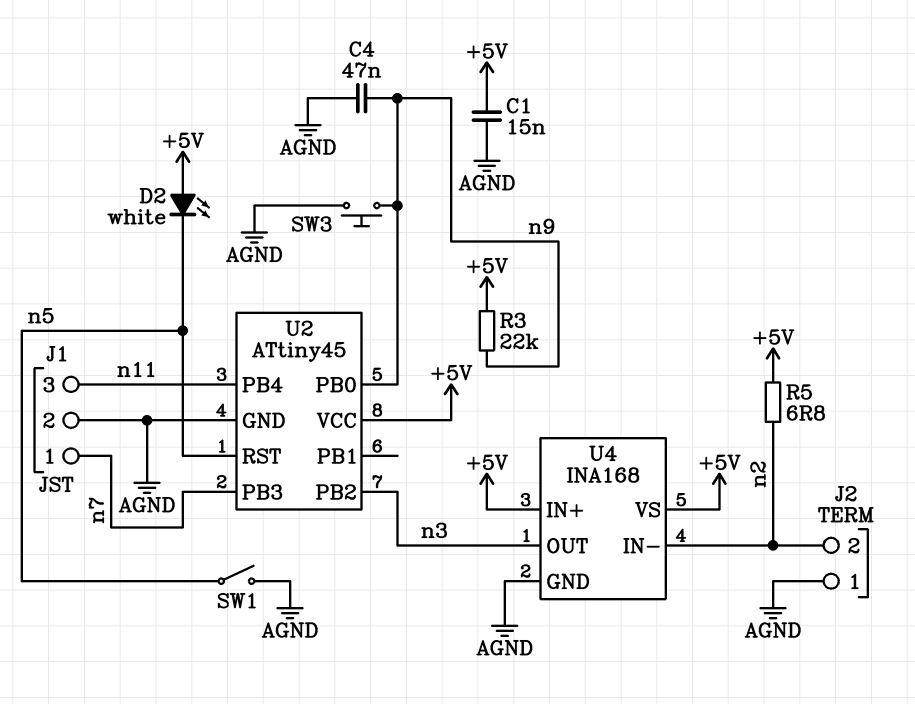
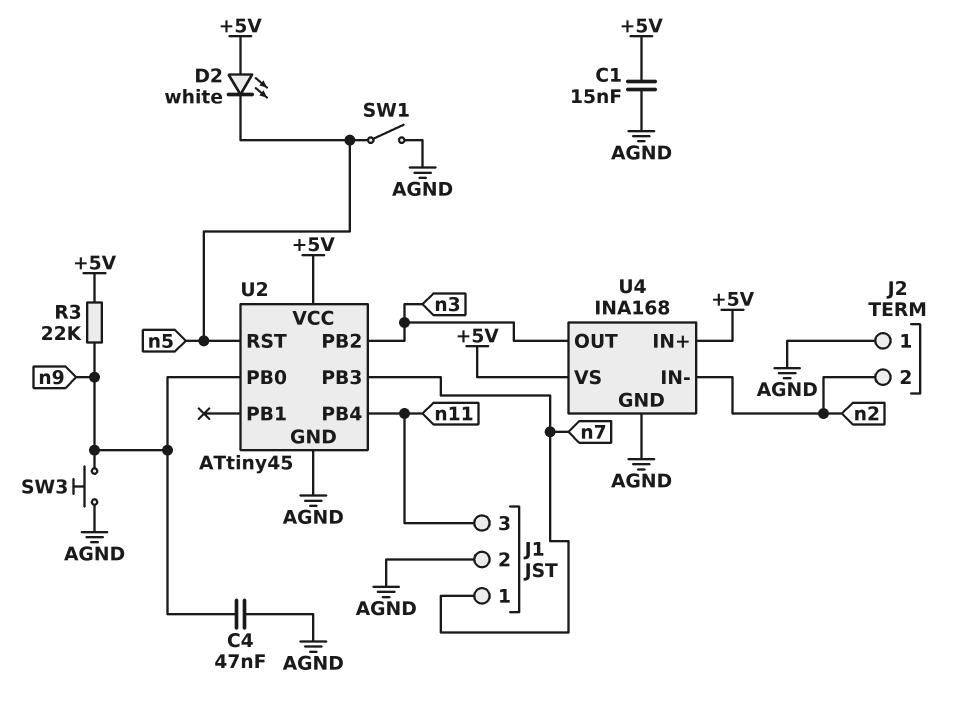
R5: 6.8 (+5V, n2) -> none

